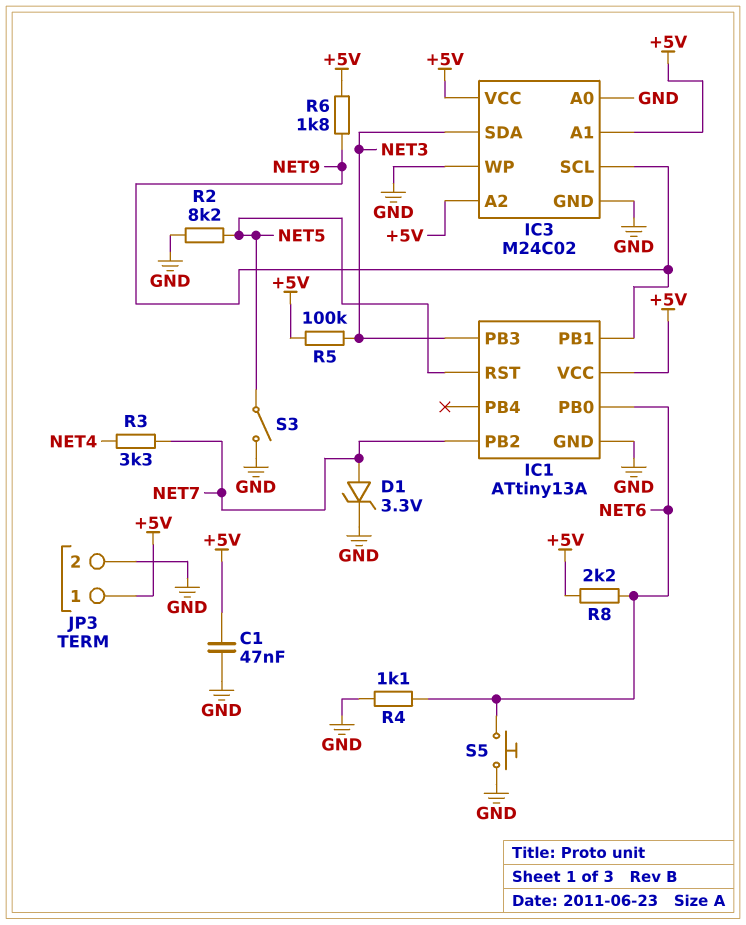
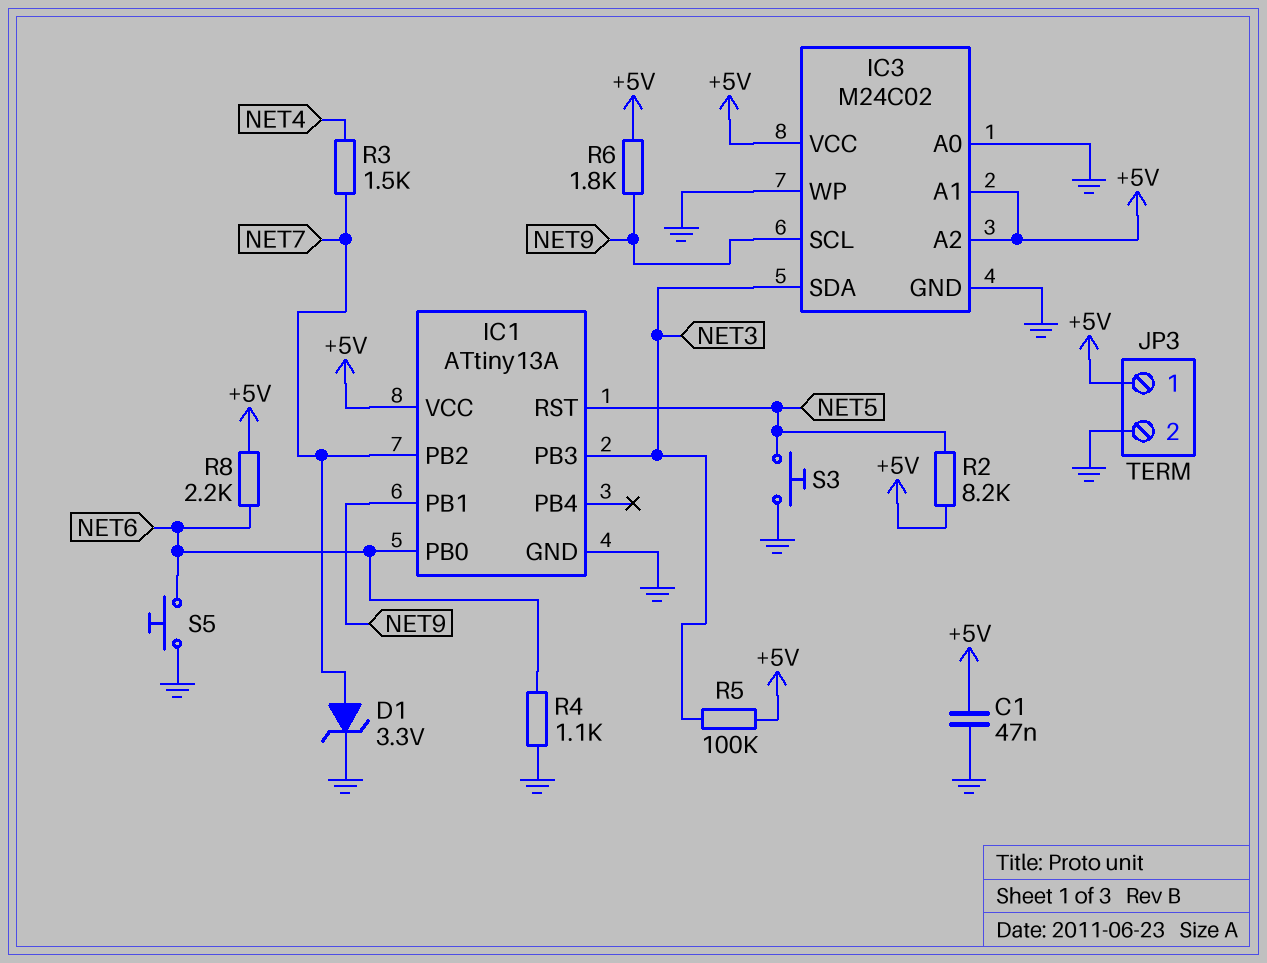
R2: 8.2k (GND, NET5) -> 8.2k (+5V, NET5)
R3: 3.3k (NET4, NET7) -> 1.5k (NET4, NET7)
S3: switch (GND, NET5) -> button (GND, NET5)

